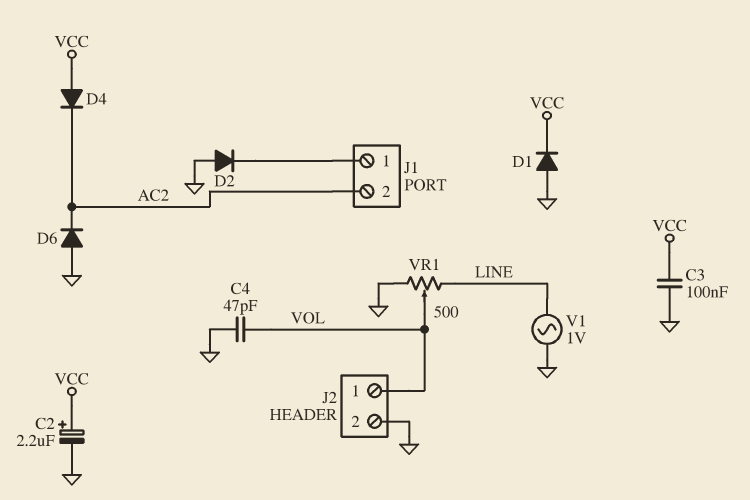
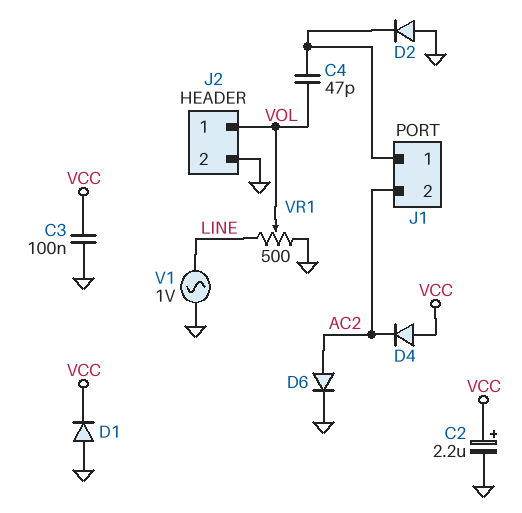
C4: 47pF (GND, VOL) -> 47pF (J1/1, VOL)
D6: diode (A GND, K AC2) -> diode (A AC2, K GND)

